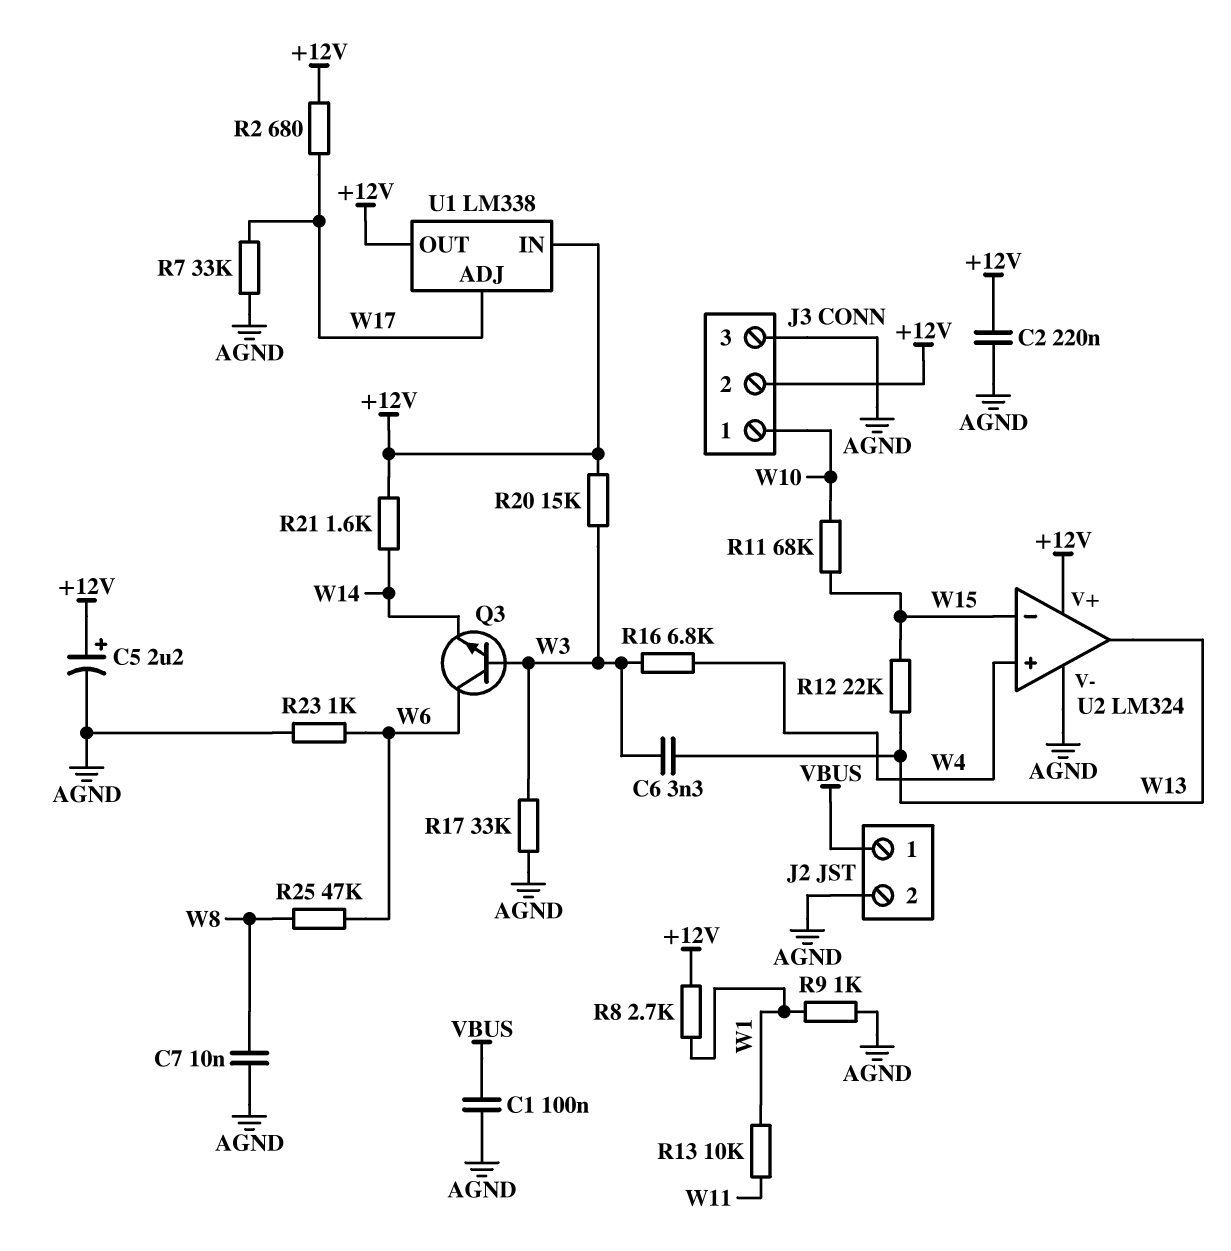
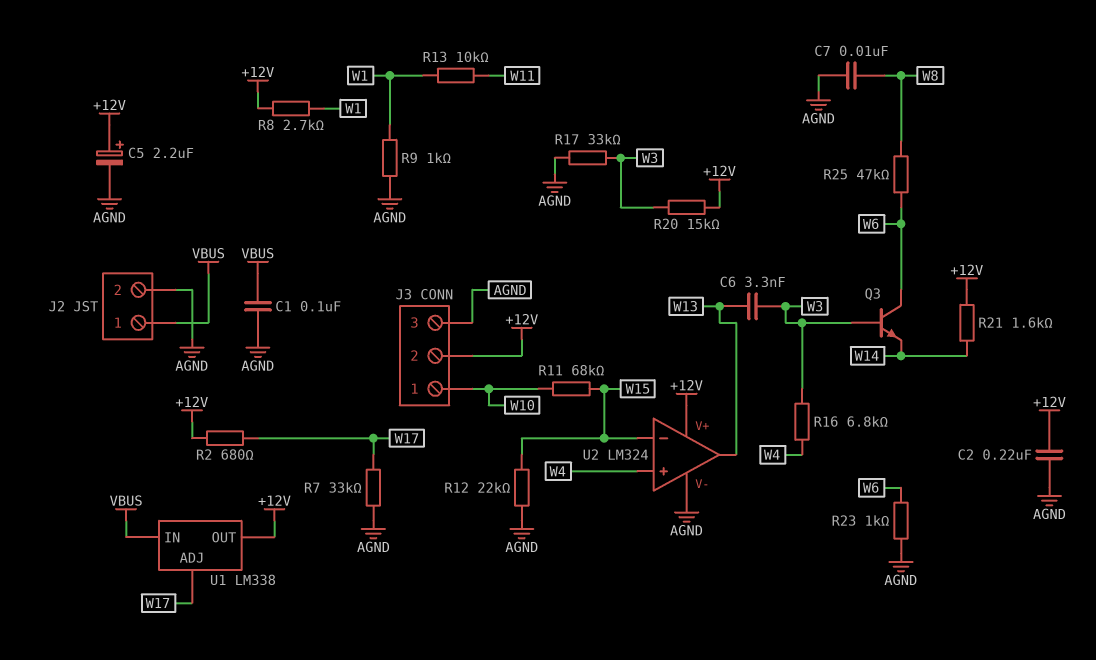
R12: 22k (W13, W15) -> 22k (AGND, W15)
U1 pin IN: +12V -> VBUS

